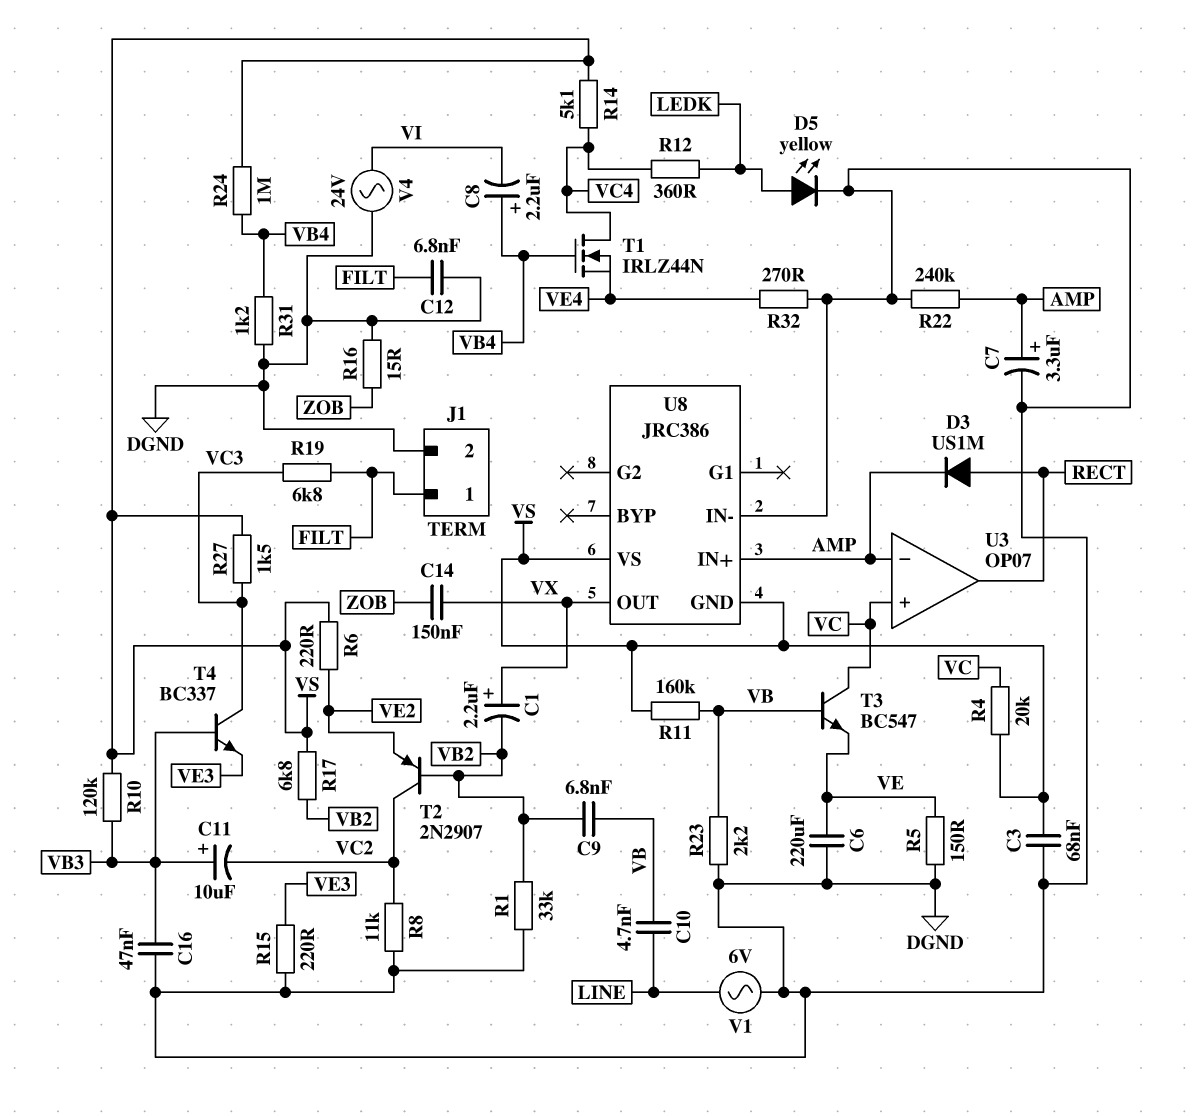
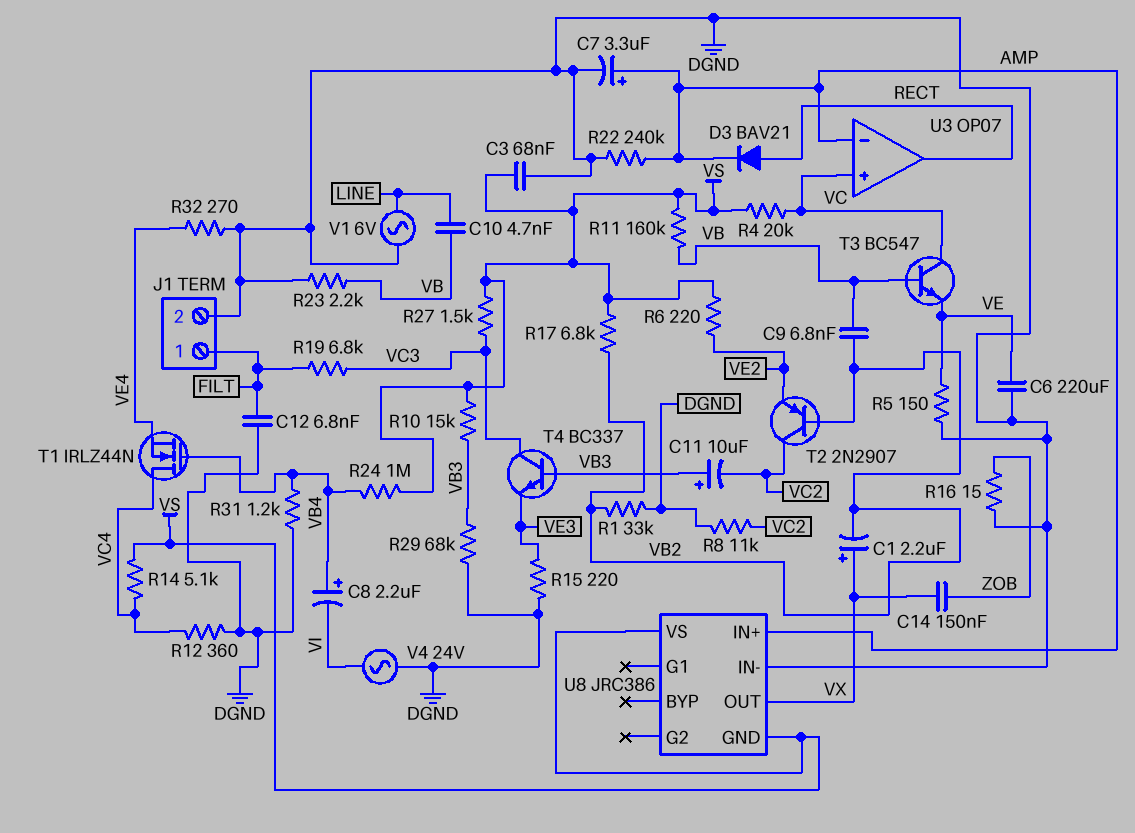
C16: 47nF (DGND, VB3) -> none
D3: diode US1M (A RECT, K AMP) -> diode BAV21 (A RECT, K AMP)
D5: LED yellow (A LEDK, K DGND) -> none
R10: 120k (VB3, VS) -> 15k (VB3, VS)
R12: 360 (LEDK, VC4) -> 360 (DGND, VC4)
R29: none -> 68k (DGND, VB3)

